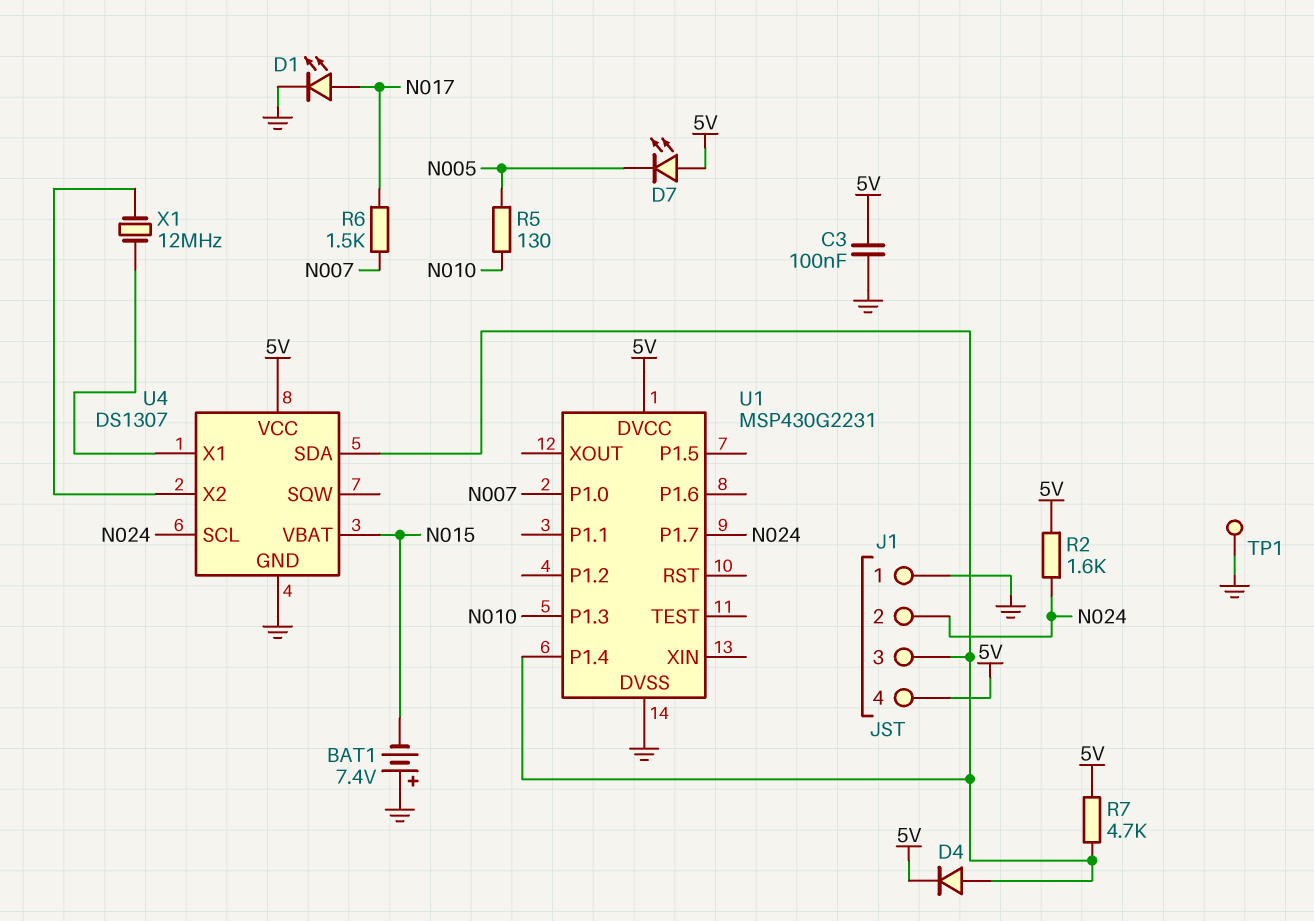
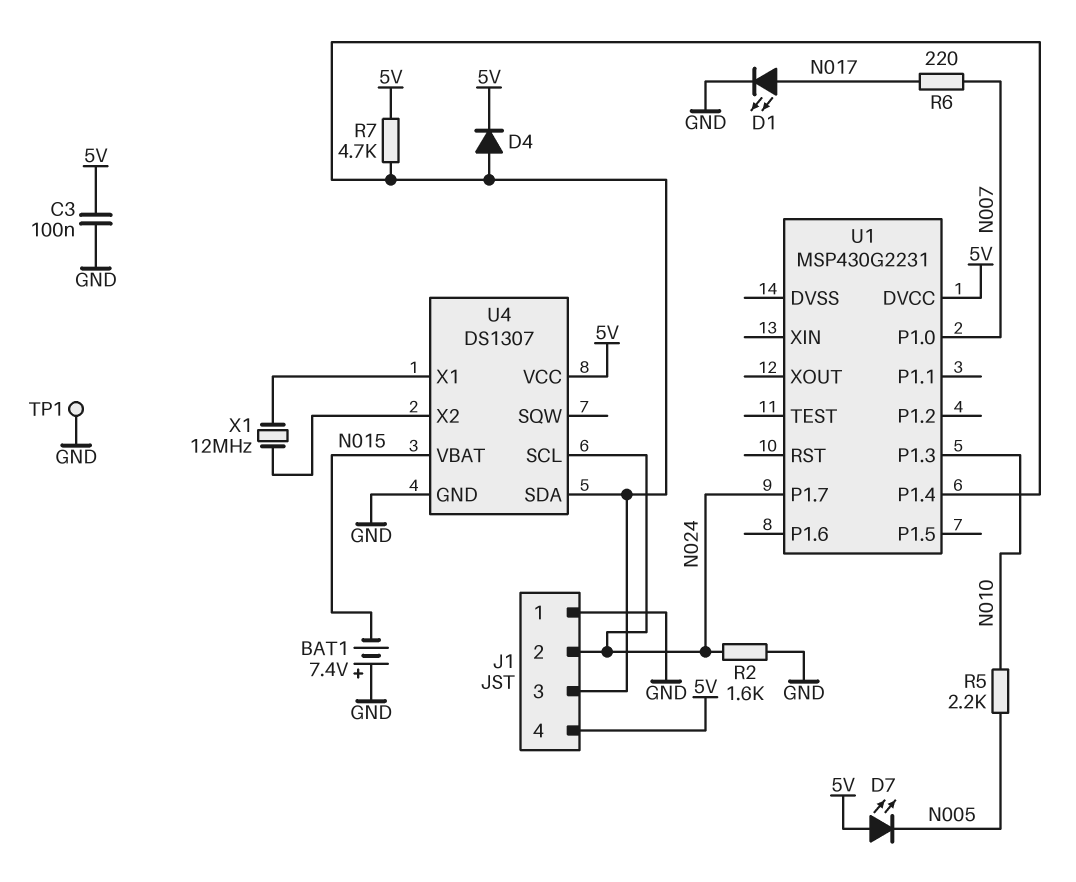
R2: 1.6k (5V, N024) -> 1.6k (GND, N024)
R5: 130 (N005, N010) -> 2.2k (N005, N010)
R6: 1.5k (N007, N017) -> 220 (N007, N017)
U1 pin DVSS: GND -> none

